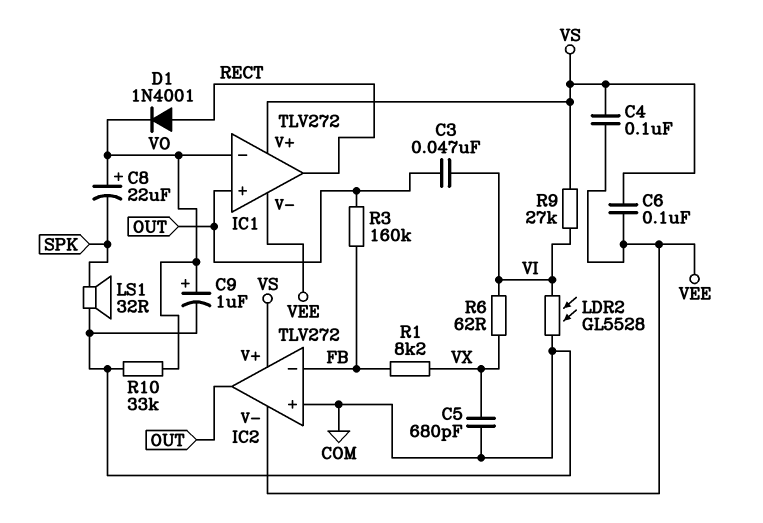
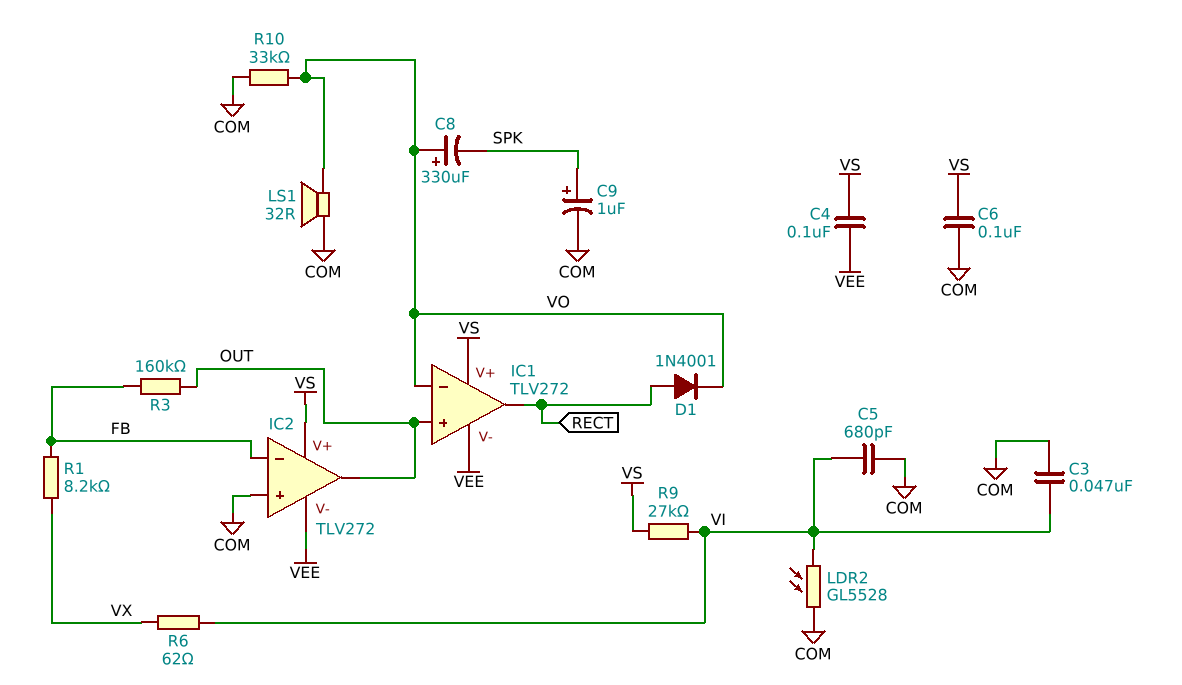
C3: 47nF (OUT, VI) -> 47nF (COM, VI)
C5: 680pF (COM, VX) -> 680pF (COM, VI)
C6: 100nF (VEE, VS) -> 100nF (COM, VS)
C8: 22uF (plus VO, minus SPK) -> 330uF (plus VO, minus SPK)
C9: 1uF (plus VO, minus COM) -> 1uF (plus SPK, minus COM)
LS1: speaker 32R (COM, SPK) -> speaker 32R (COM, VO)

